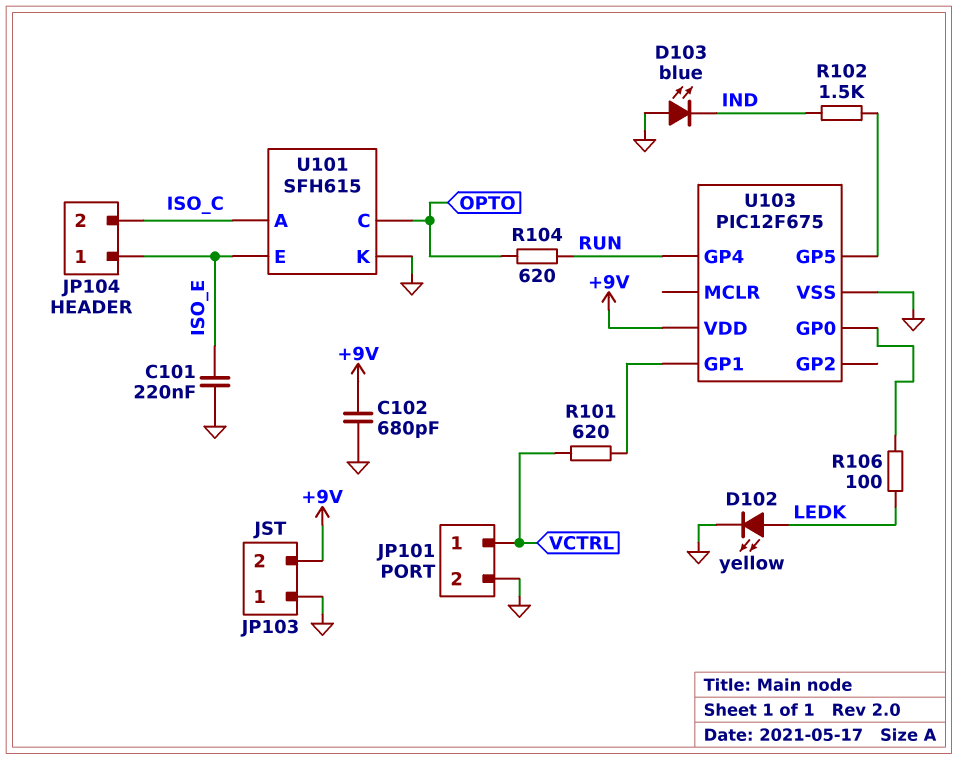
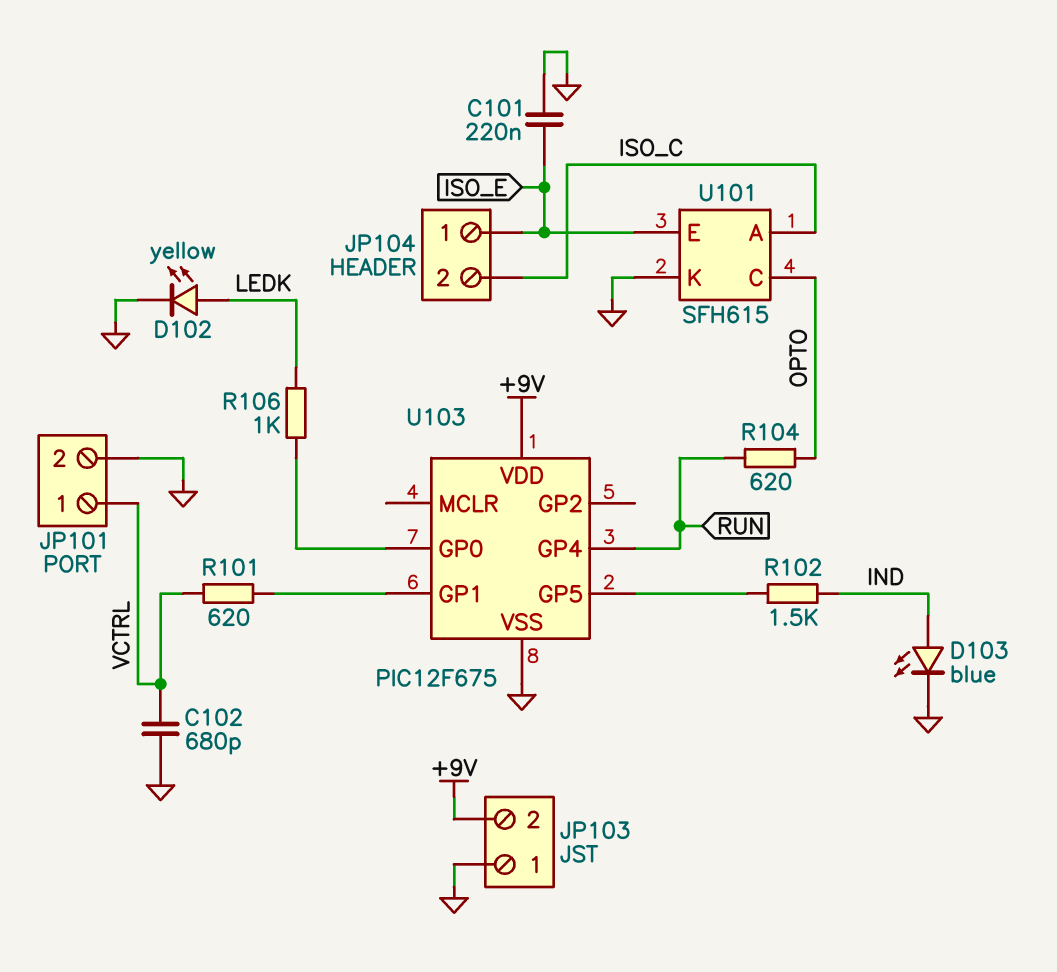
C102: 680pF (+9V, GND) -> 680pF (GND, VCTRL)
D103: LED blue (A GND, K IND) -> LED blue (A IND, K GND)
R106: 100 (LEDK, U103/GP0) -> 1k (LEDK, U103/GP0)

